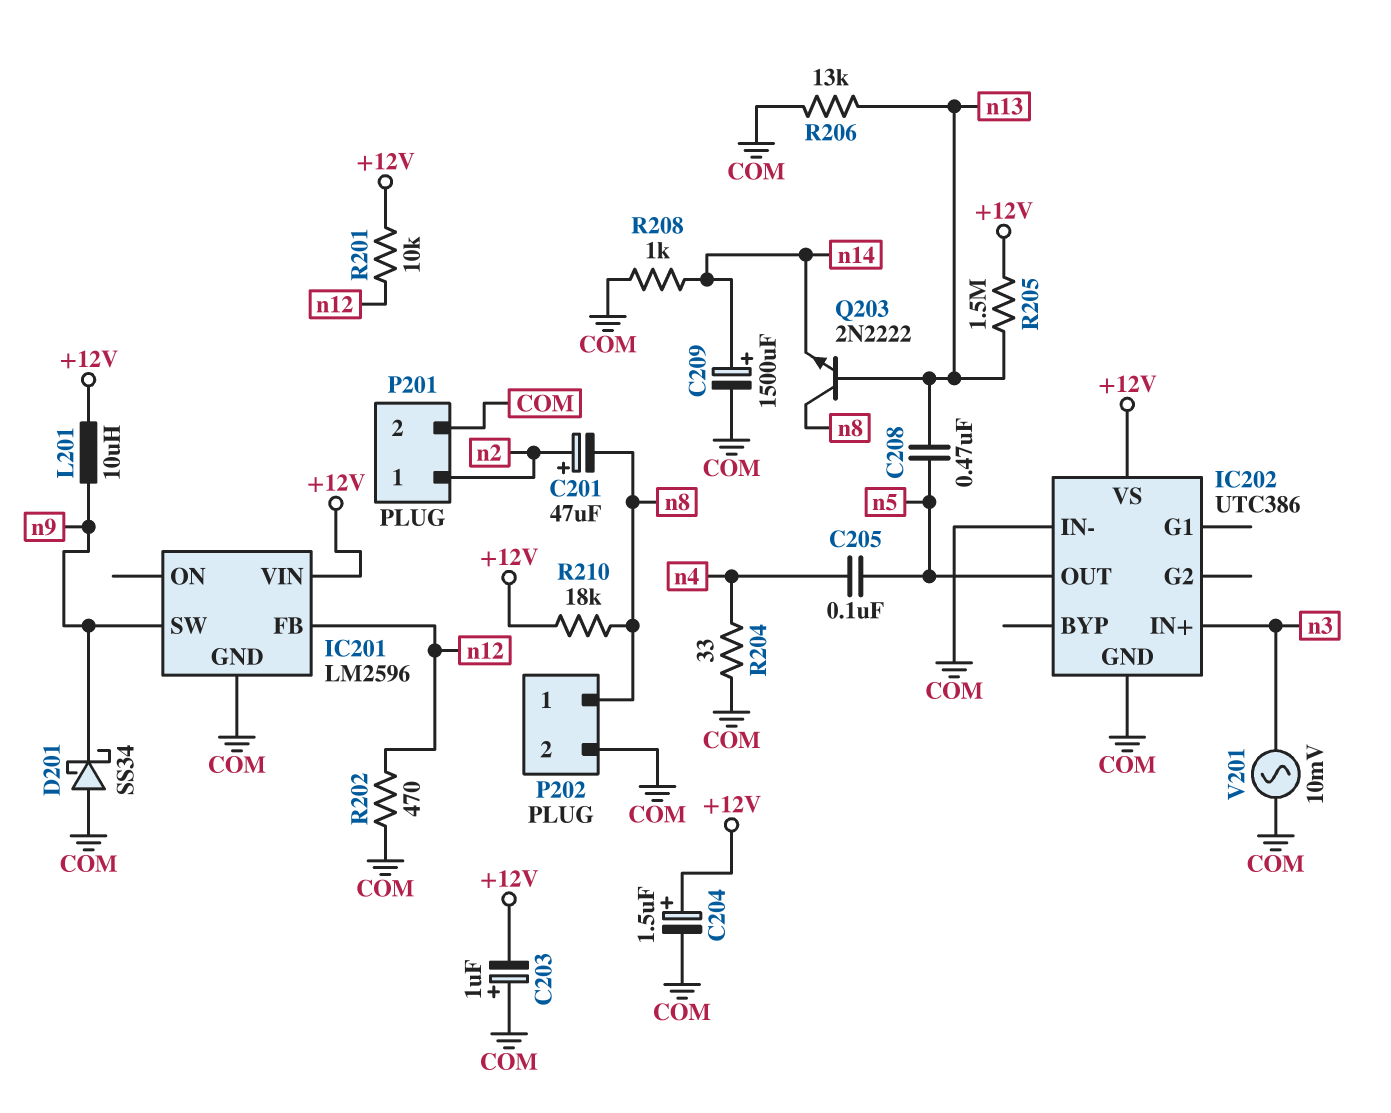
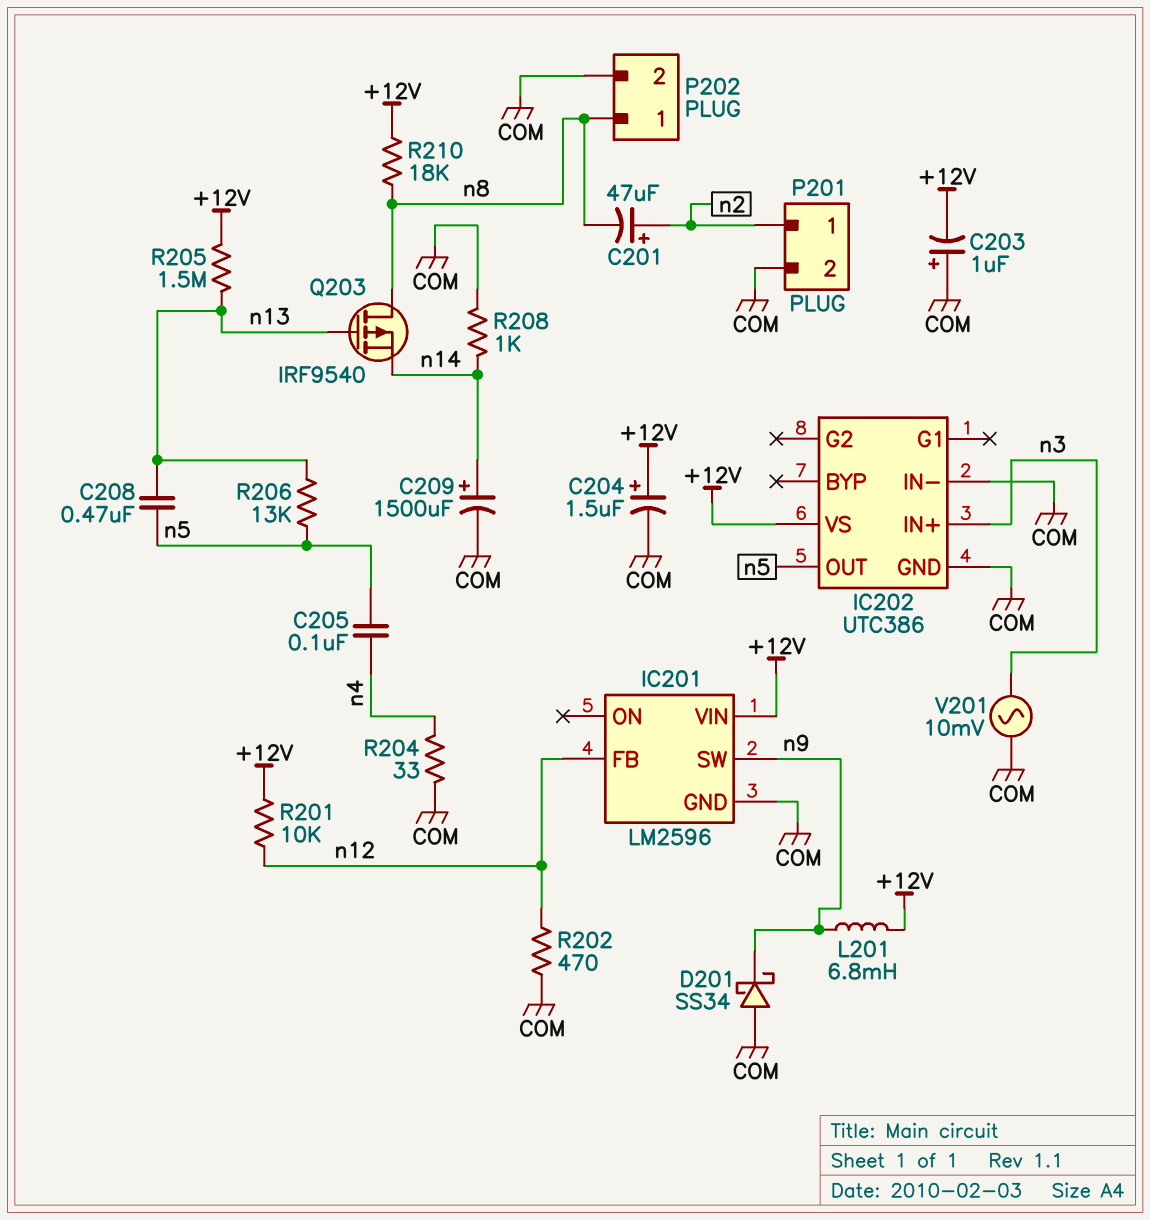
L201: 10uH (+12V, n9) -> 6.8mH (+12V, n9)
Q203: NPN 2N2222 (B n13, C n8, E n14) -> PMOS IRF9540 (G n13, D n8, S n14)
R206: 13k (COM, n13) -> 13k (n5, n13)

